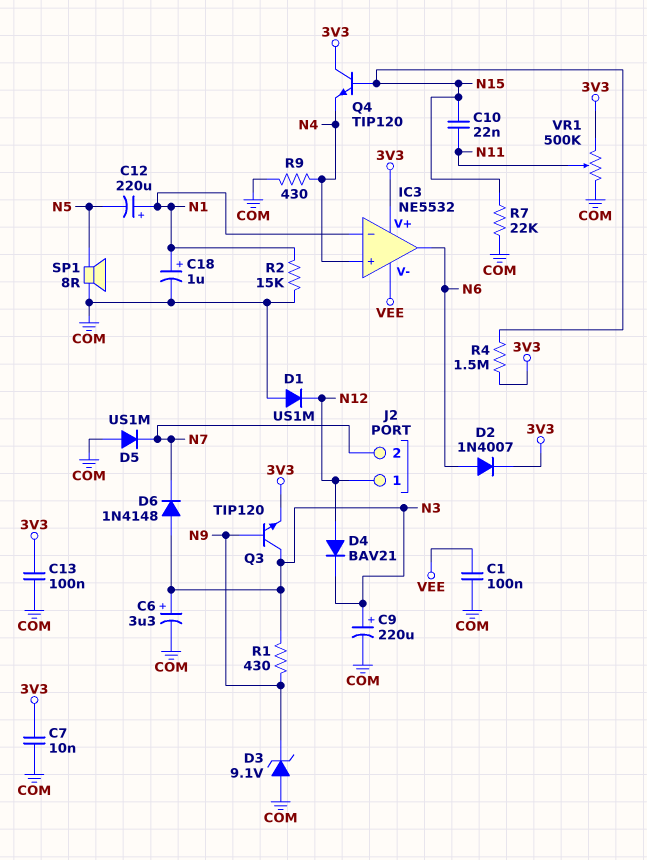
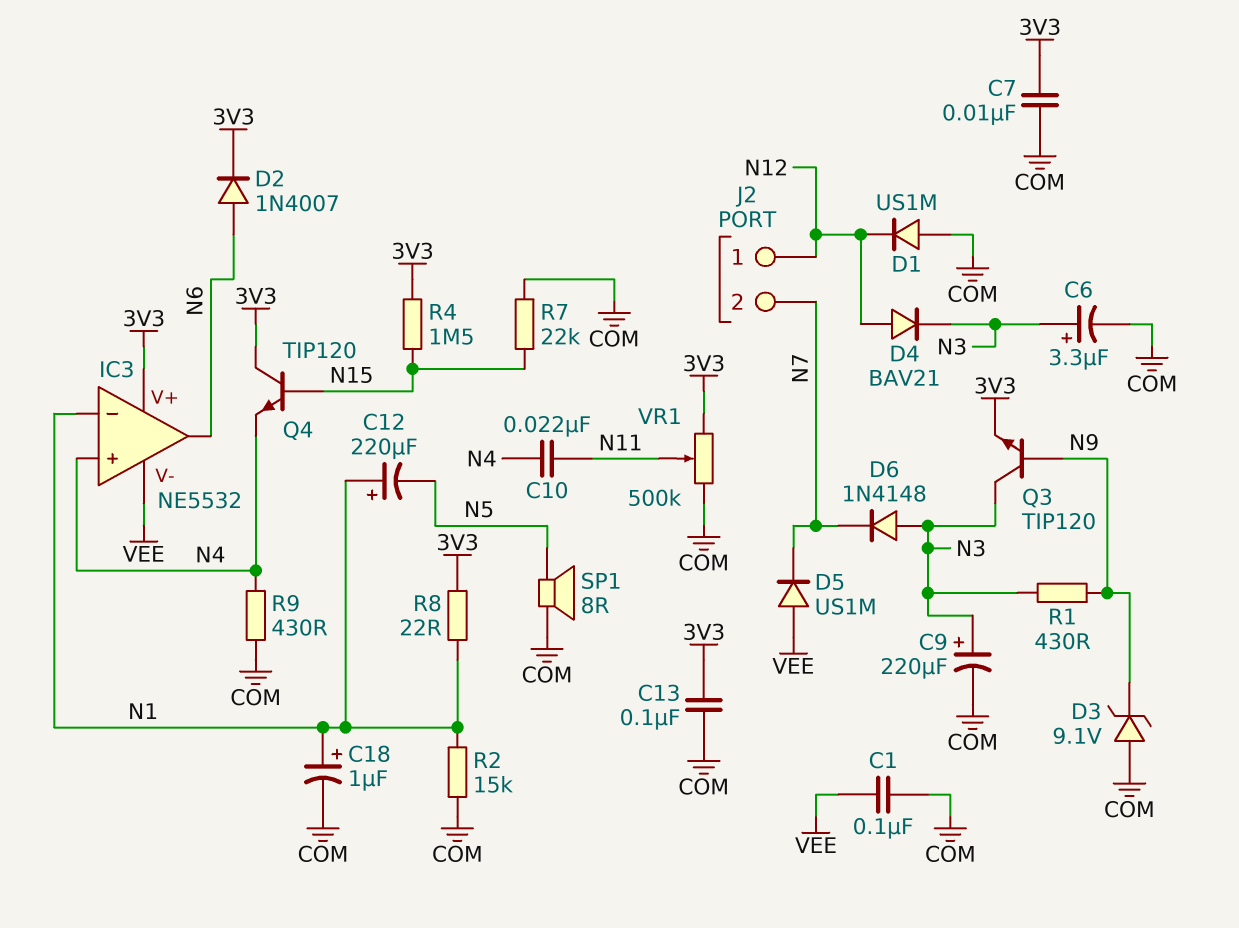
C10: 22nF (N11, N15) -> 22nF (N4, N11)
D5: diode US1M (A COM, K N7) -> diode US1M (A VEE, K N7)
R8: none -> 22 (3V3, N1)

